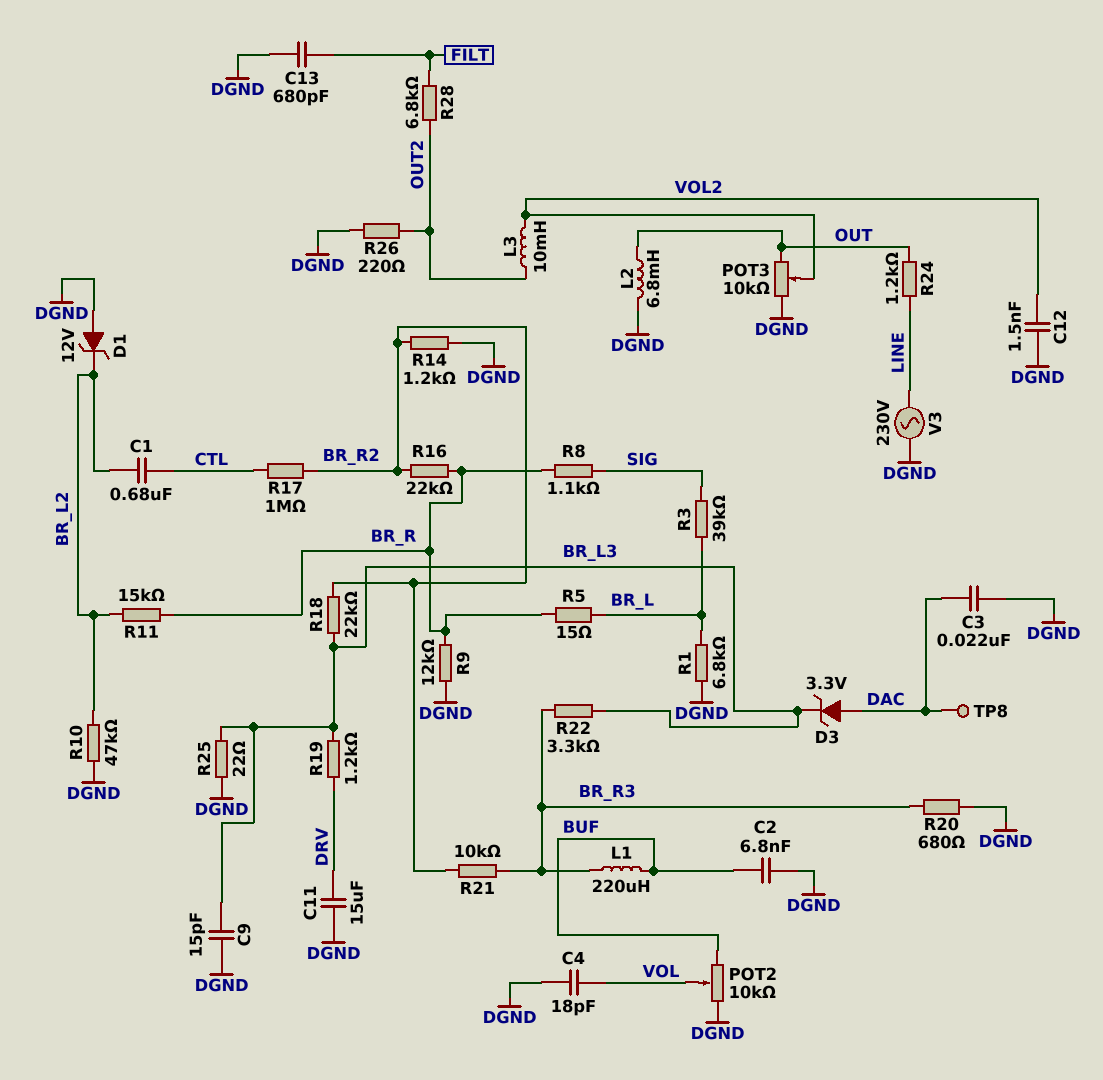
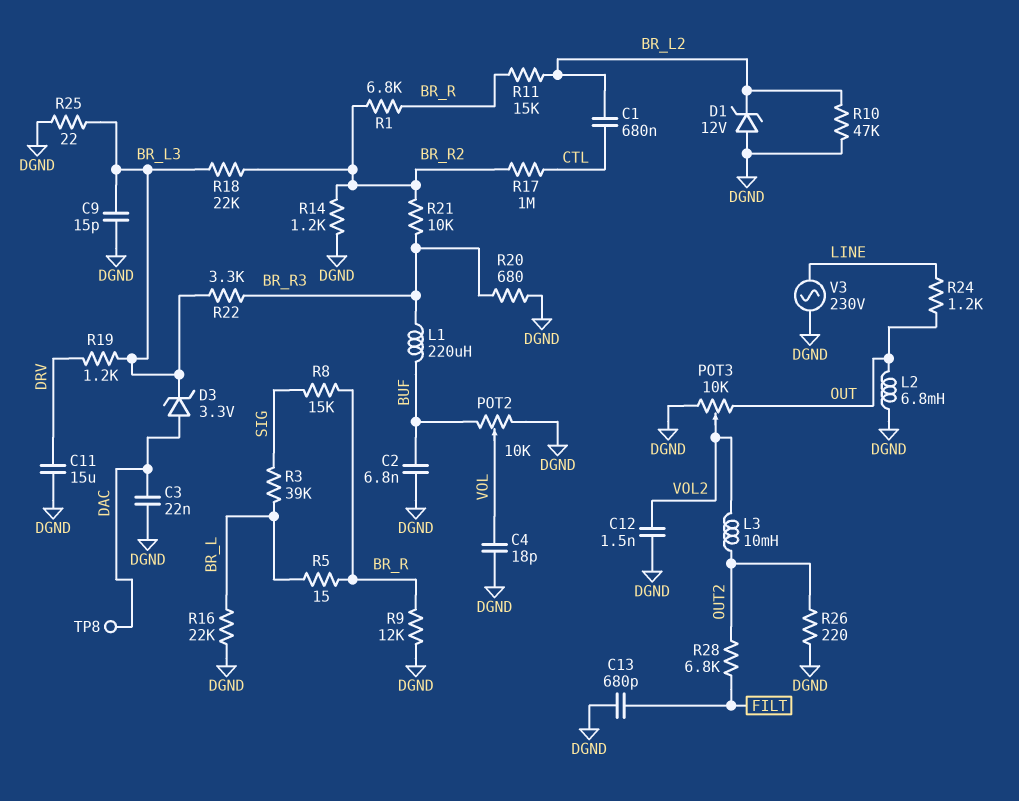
R1: 6.8k (BR_L, DGND) -> 6.8k (BR_R, BR_R2)
R8: 1.1k (BR_R, SIG) -> 15k (BR_R, SIG)
R16: 22k (BR_R, BR_R2) -> 22k (BR_L, DGND)

